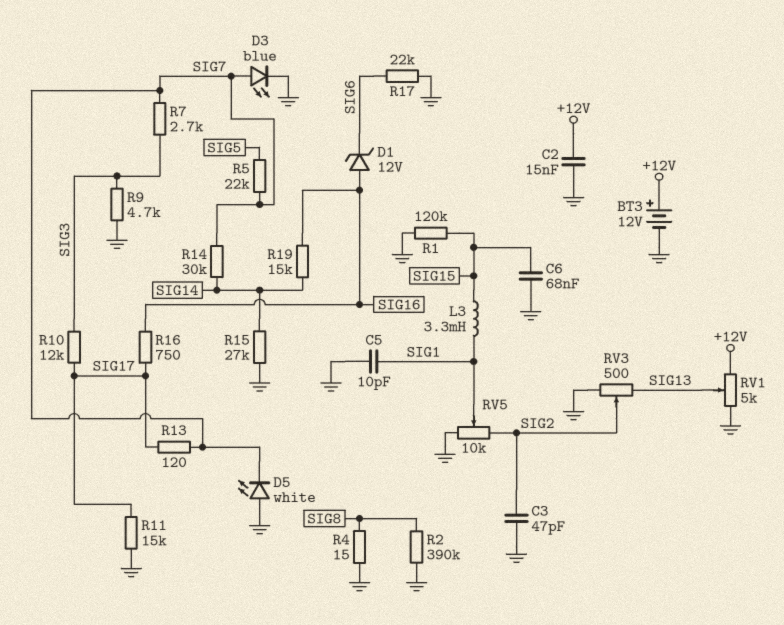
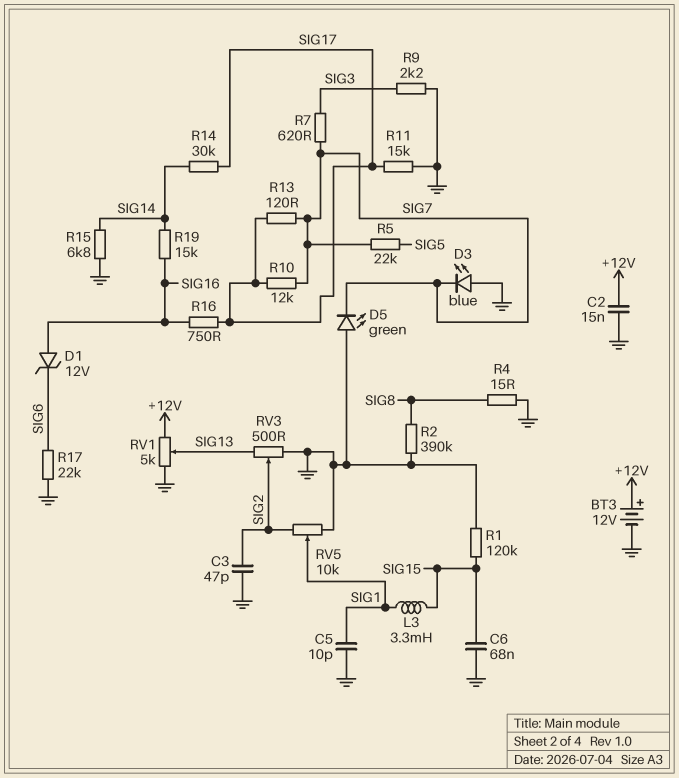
D3: LED blue (A SIG7, K GND) -> LED blue (A GND, K SIG7)
D5: LED white (A GND, K SIG7) -> LED green (A GND, K SIG7)
R7: 2.7k (SIG3, SIG7) -> 620 (SIG3, SIG7)
R9: 4.7k (GND, SIG3) -> 2.2k (GND, SIG3)
R10: 12k (SIG3, SIG17) -> 12k (SIG7, SIG17)
R14: 30k (SIG7, SIG14) -> 30k (SIG14, SIG17)
R15: 27k (GND, SIG14) -> 6.8k (GND, SIG14)

